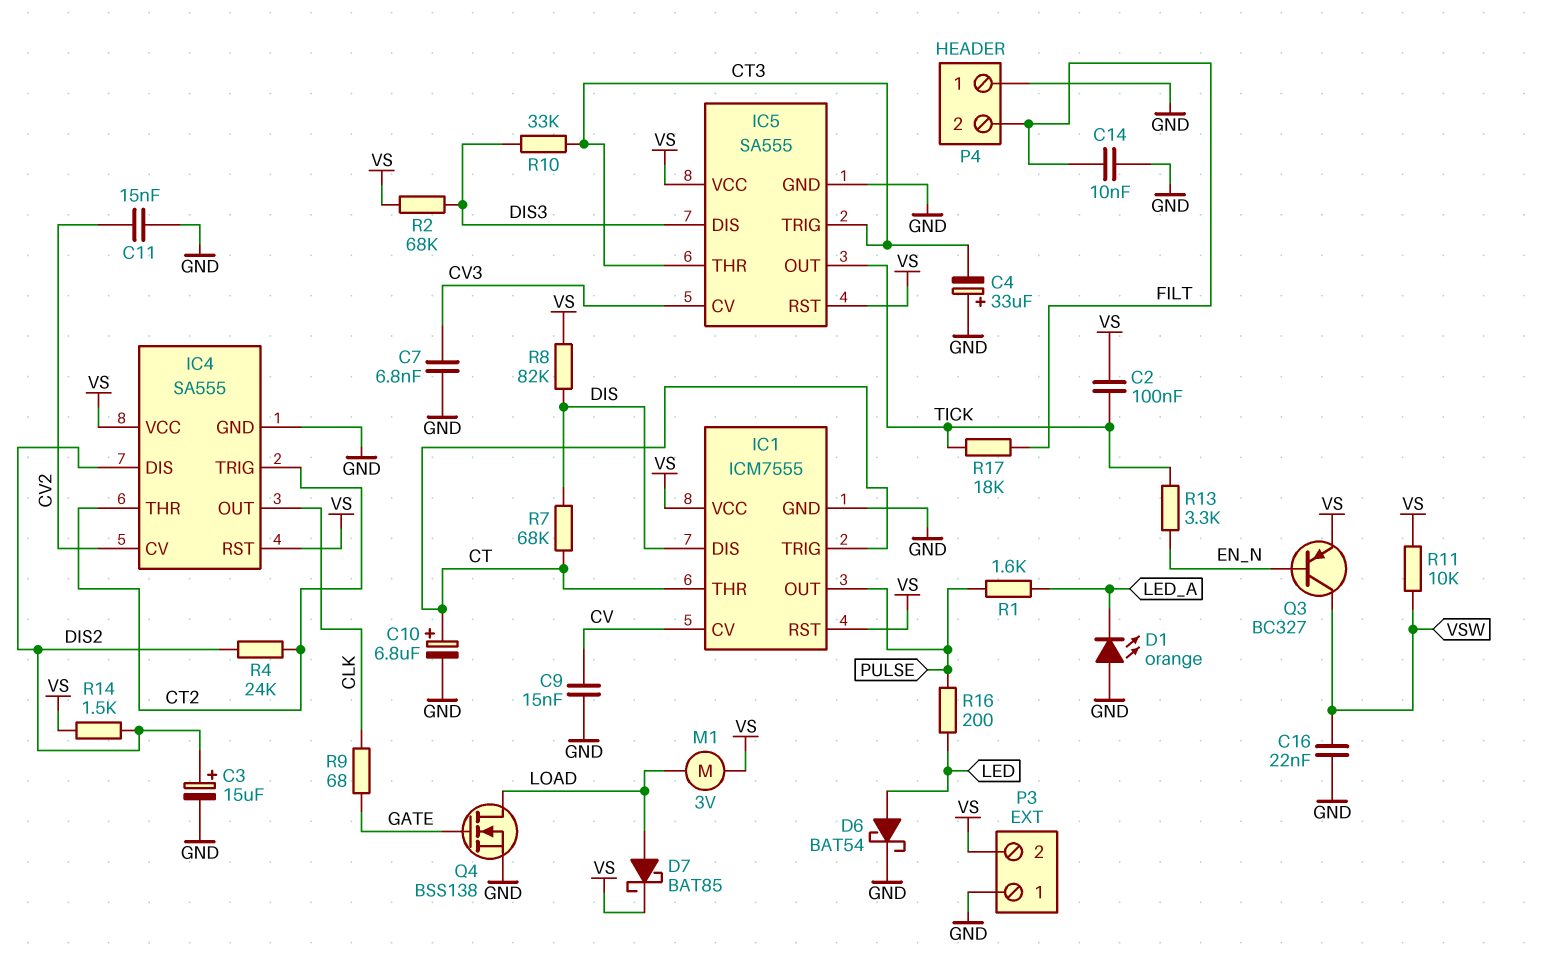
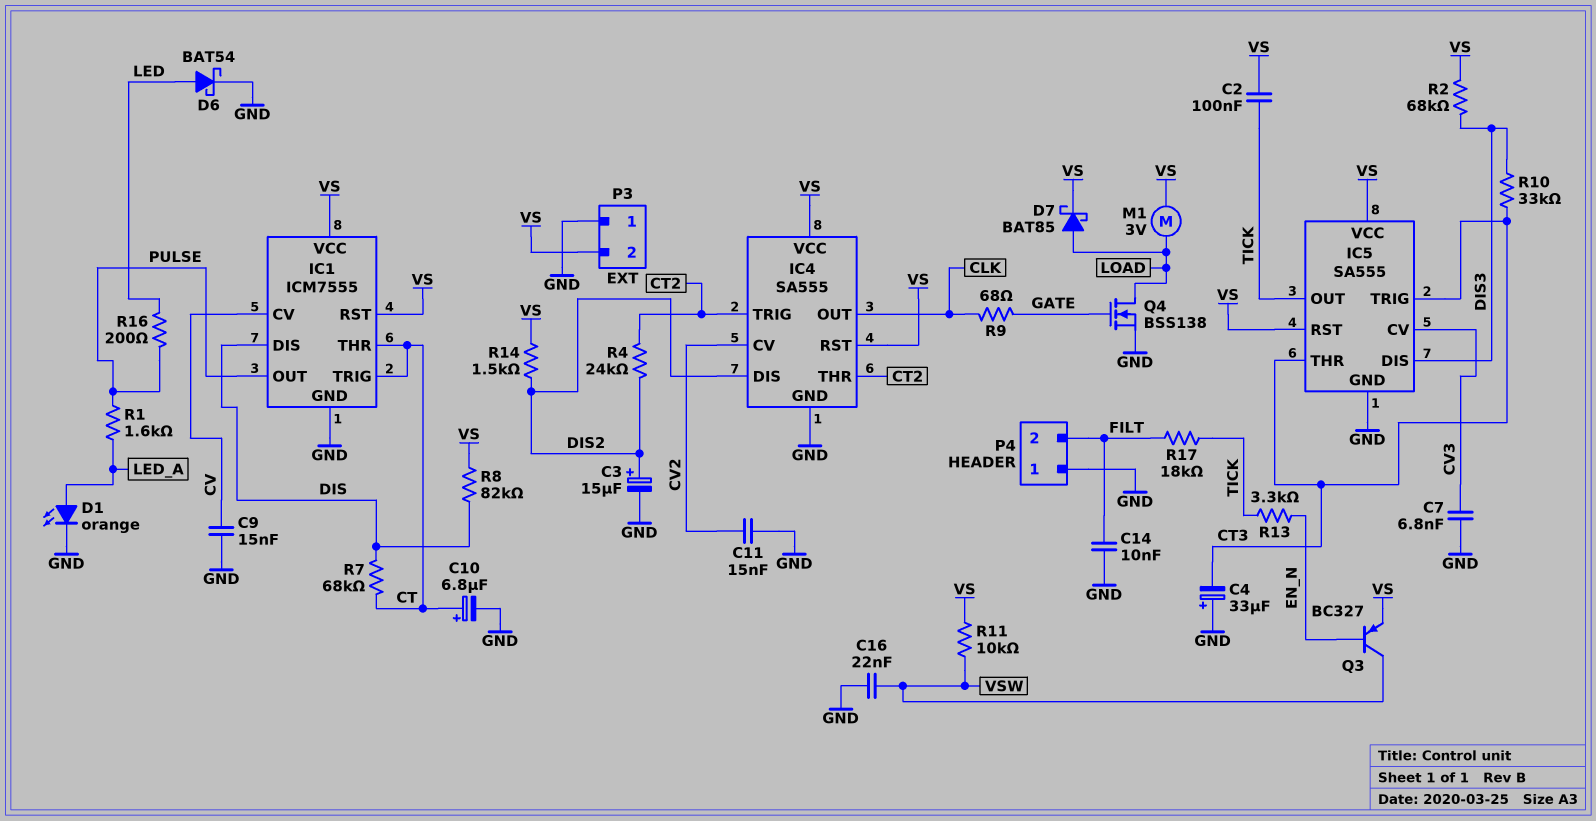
D1: LED orange (A GND, K LED_A) -> LED orange (A LED_A, K GND)

